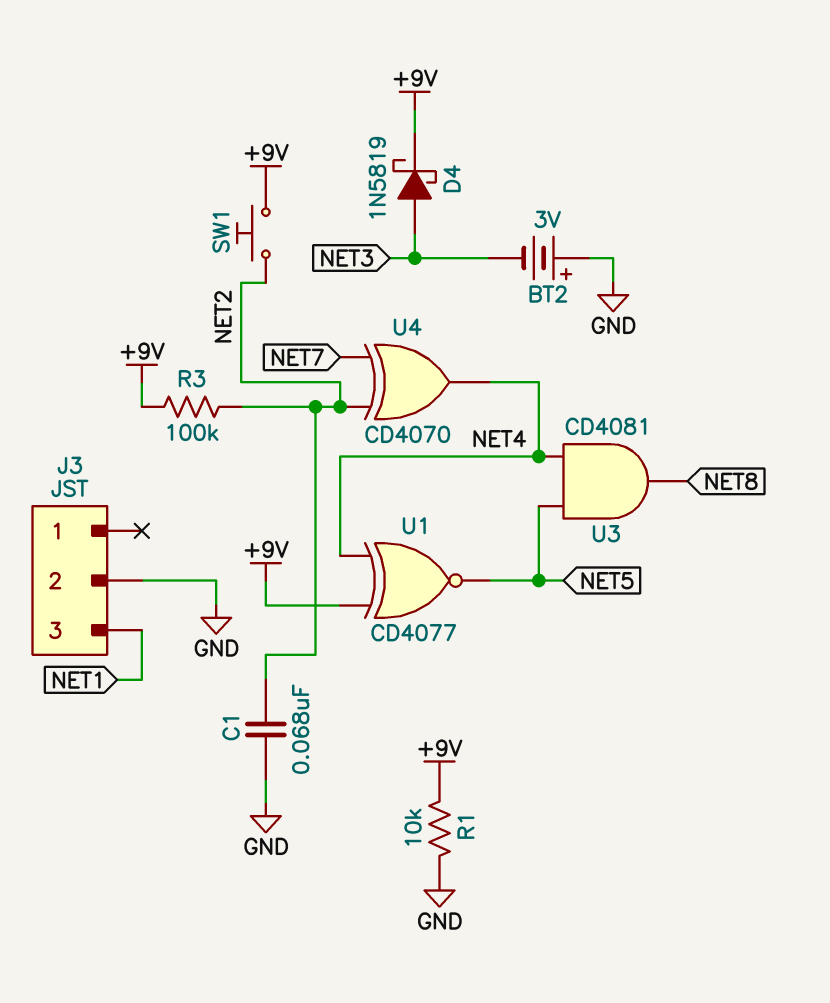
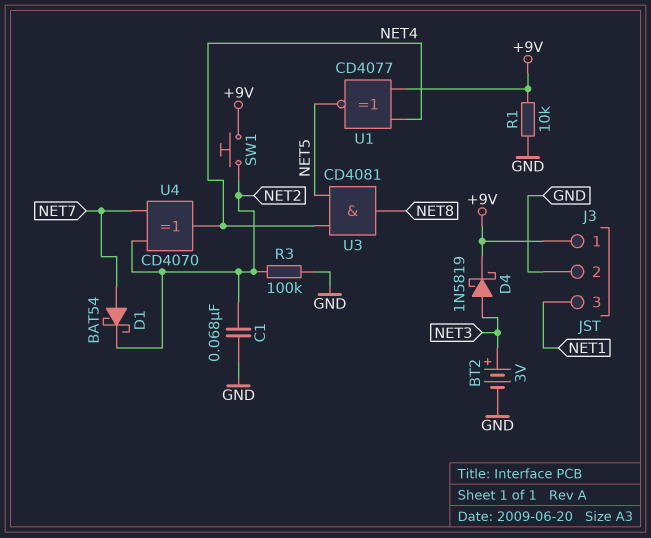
BT2: 3V (plus GND, minus NET3) -> 3V (plus NET3, minus GND)
D1: none -> schottky BAT54 (A NET7, K NET2)
J3 pin 1: none -> +9V
R3: 100k (+9V, NET2) -> 100k (GND, NET2)

